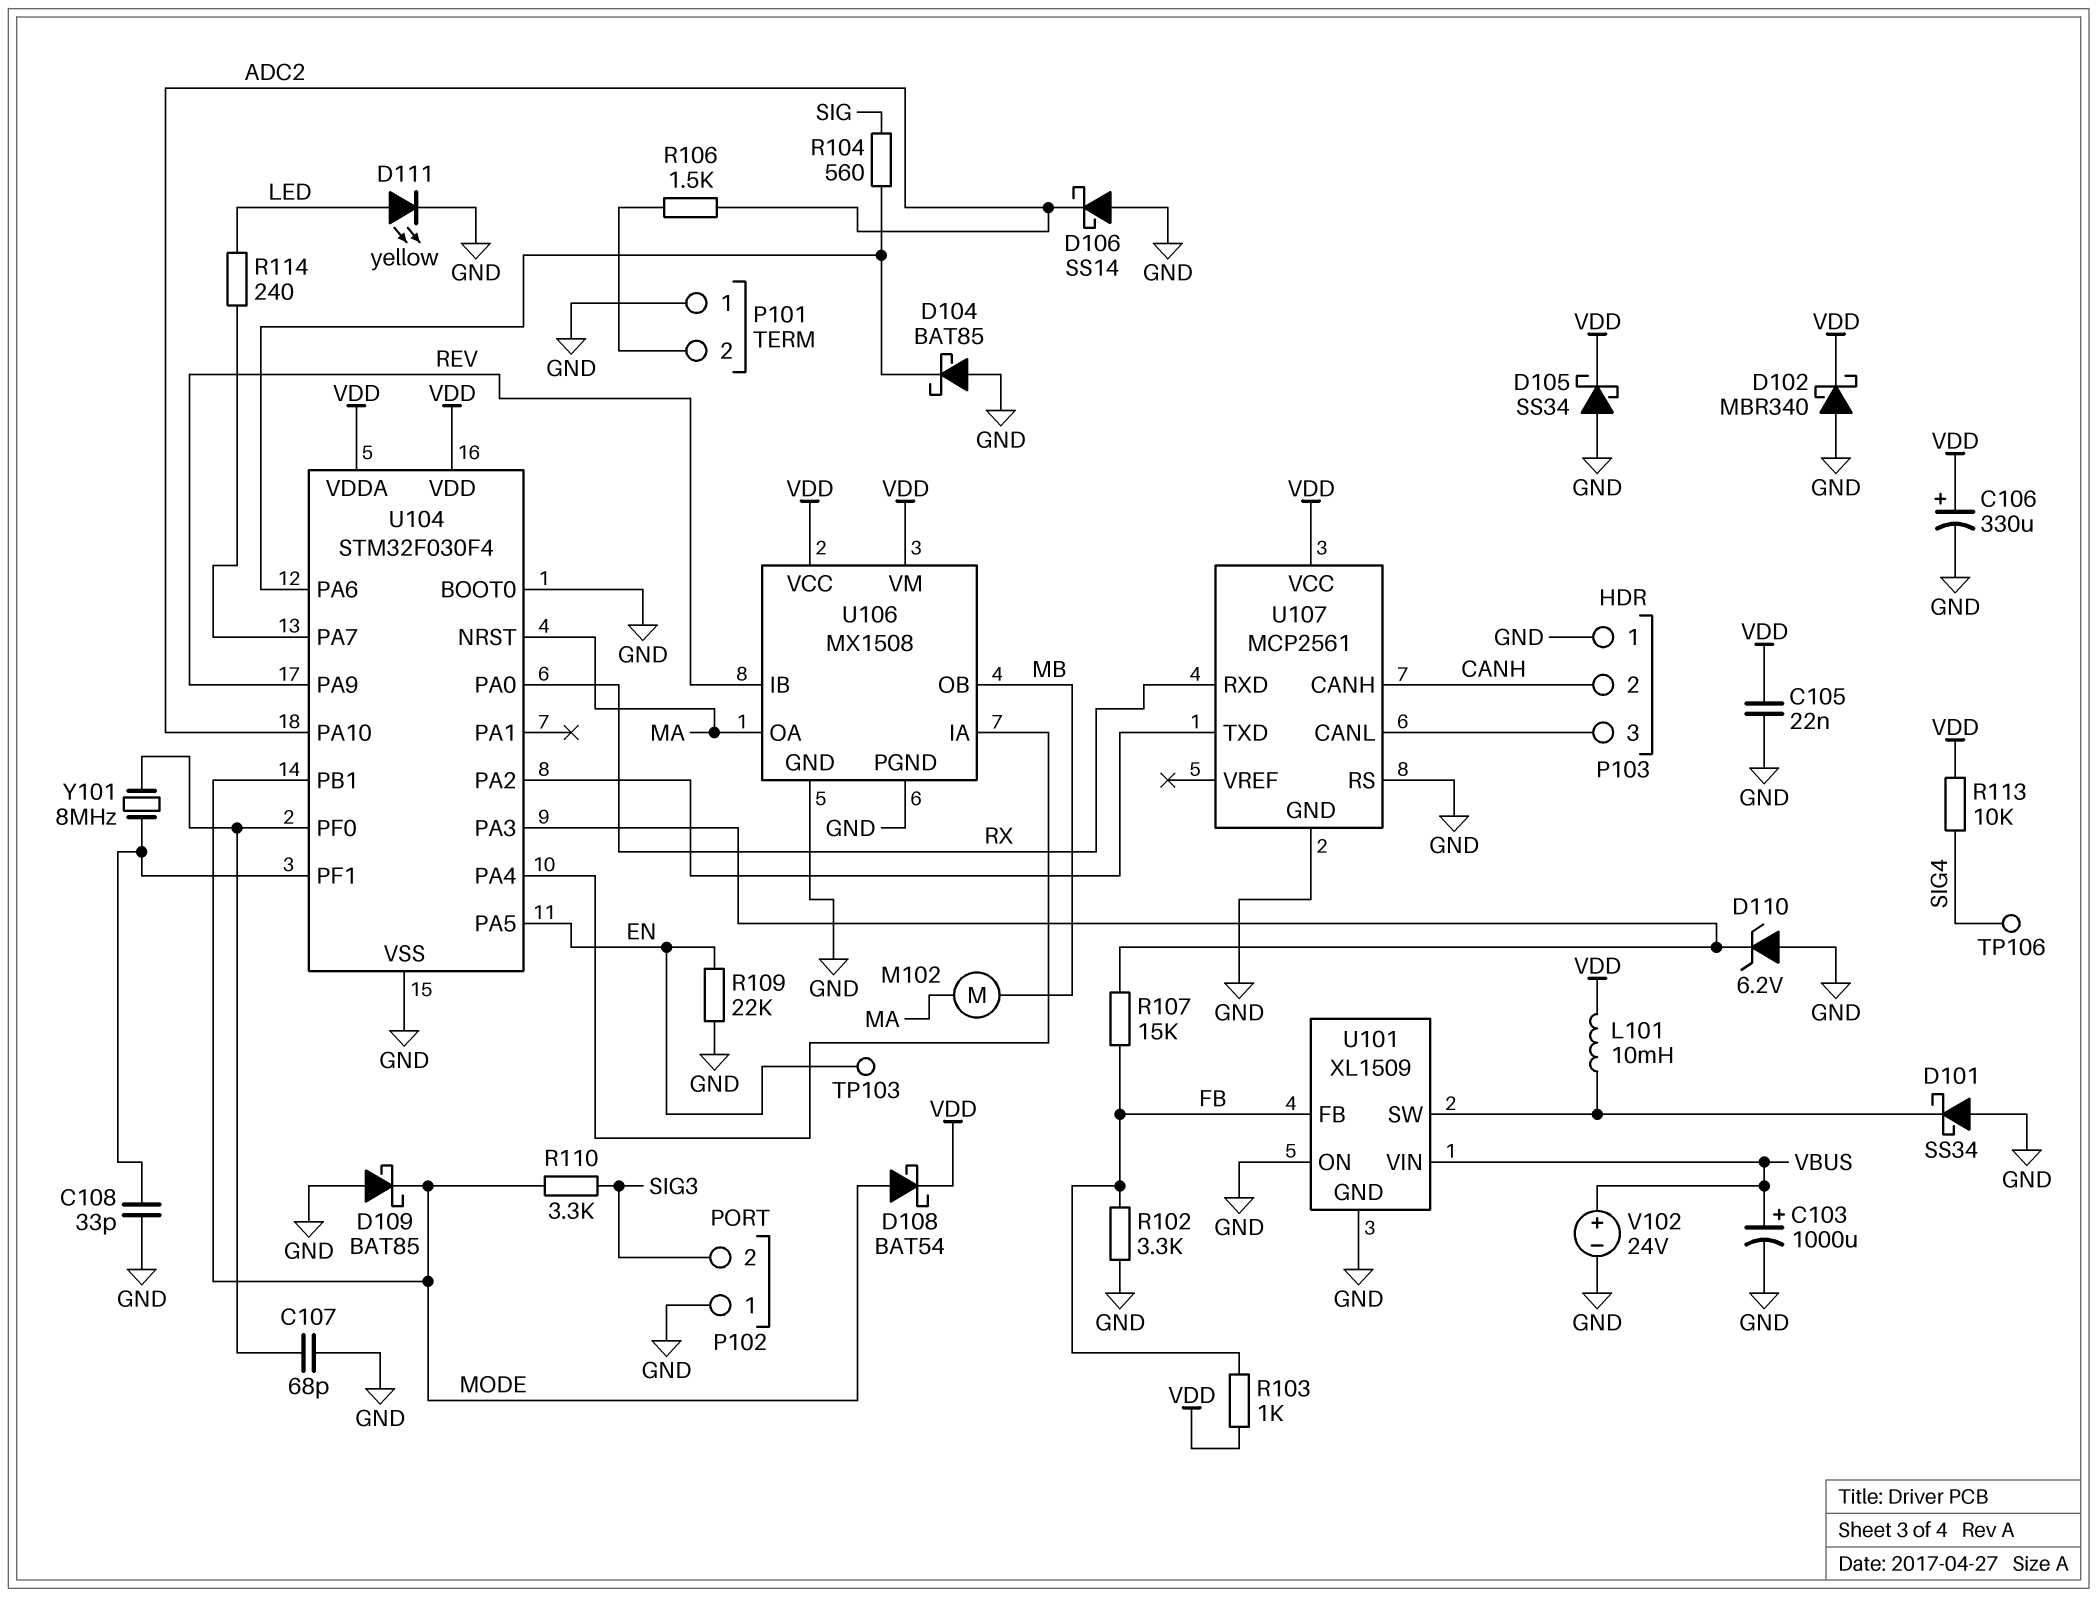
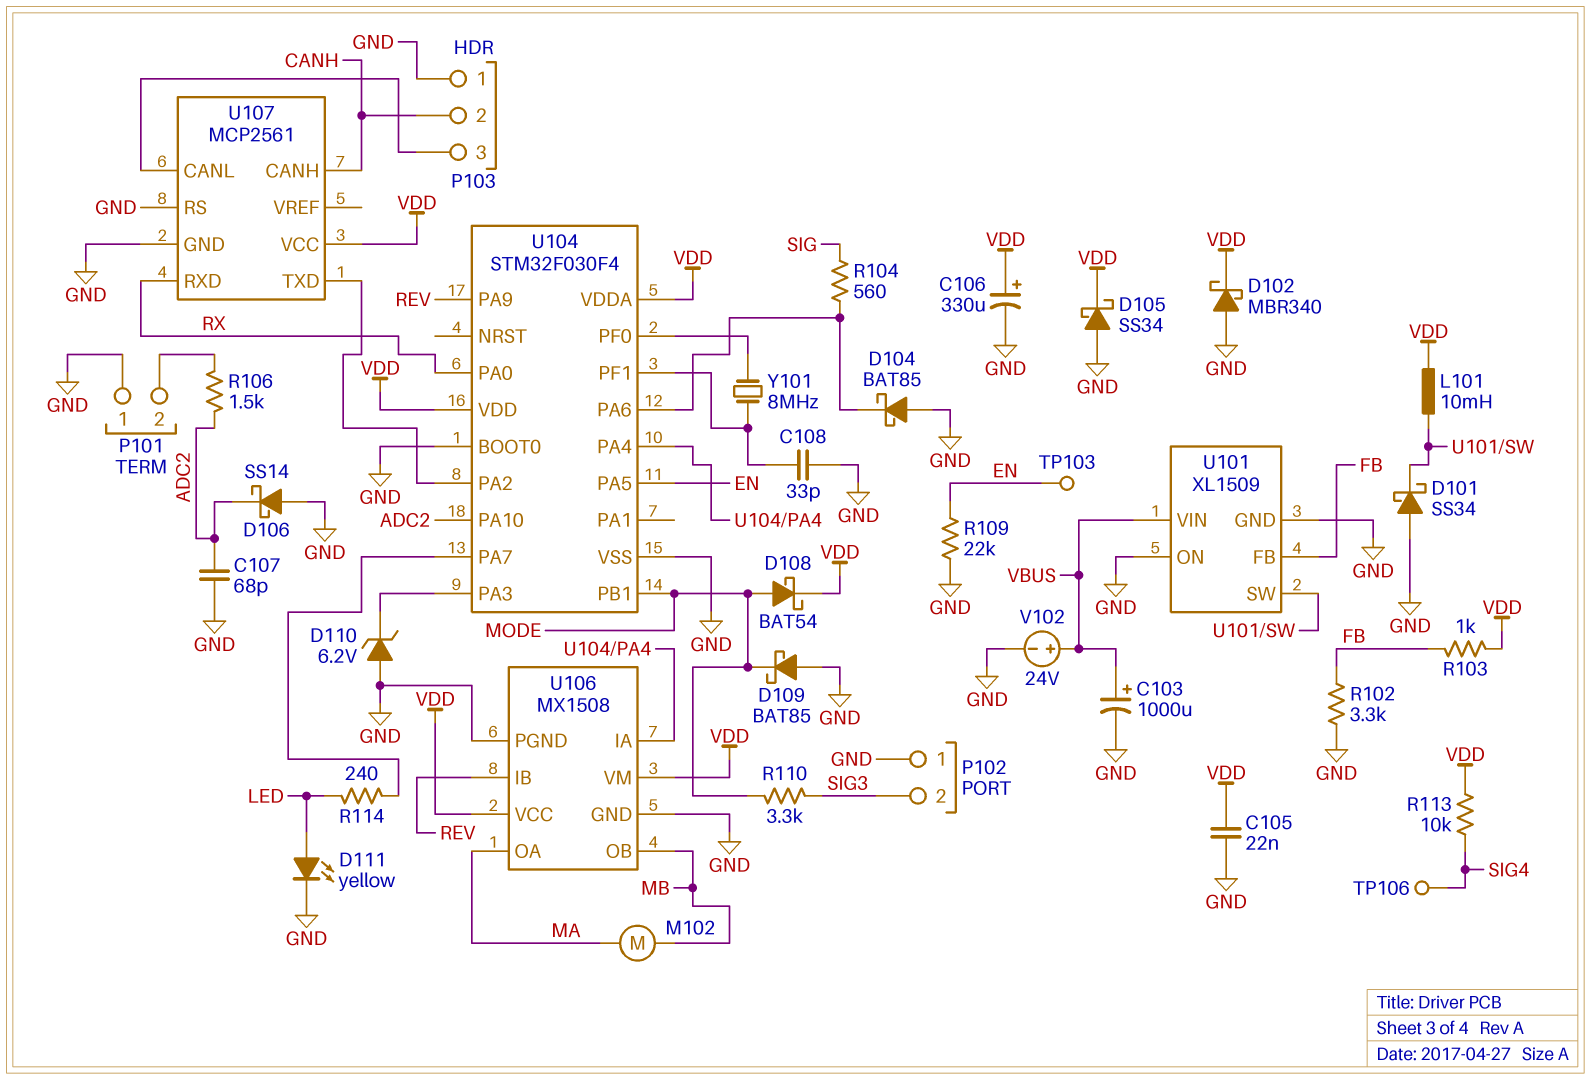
C107: 68pF (GND, U104/PF0) -> 68pF (ADC2, GND)
R107: 15k (FB, U104/PA3) -> none
U104 pin NRST: MA -> none

